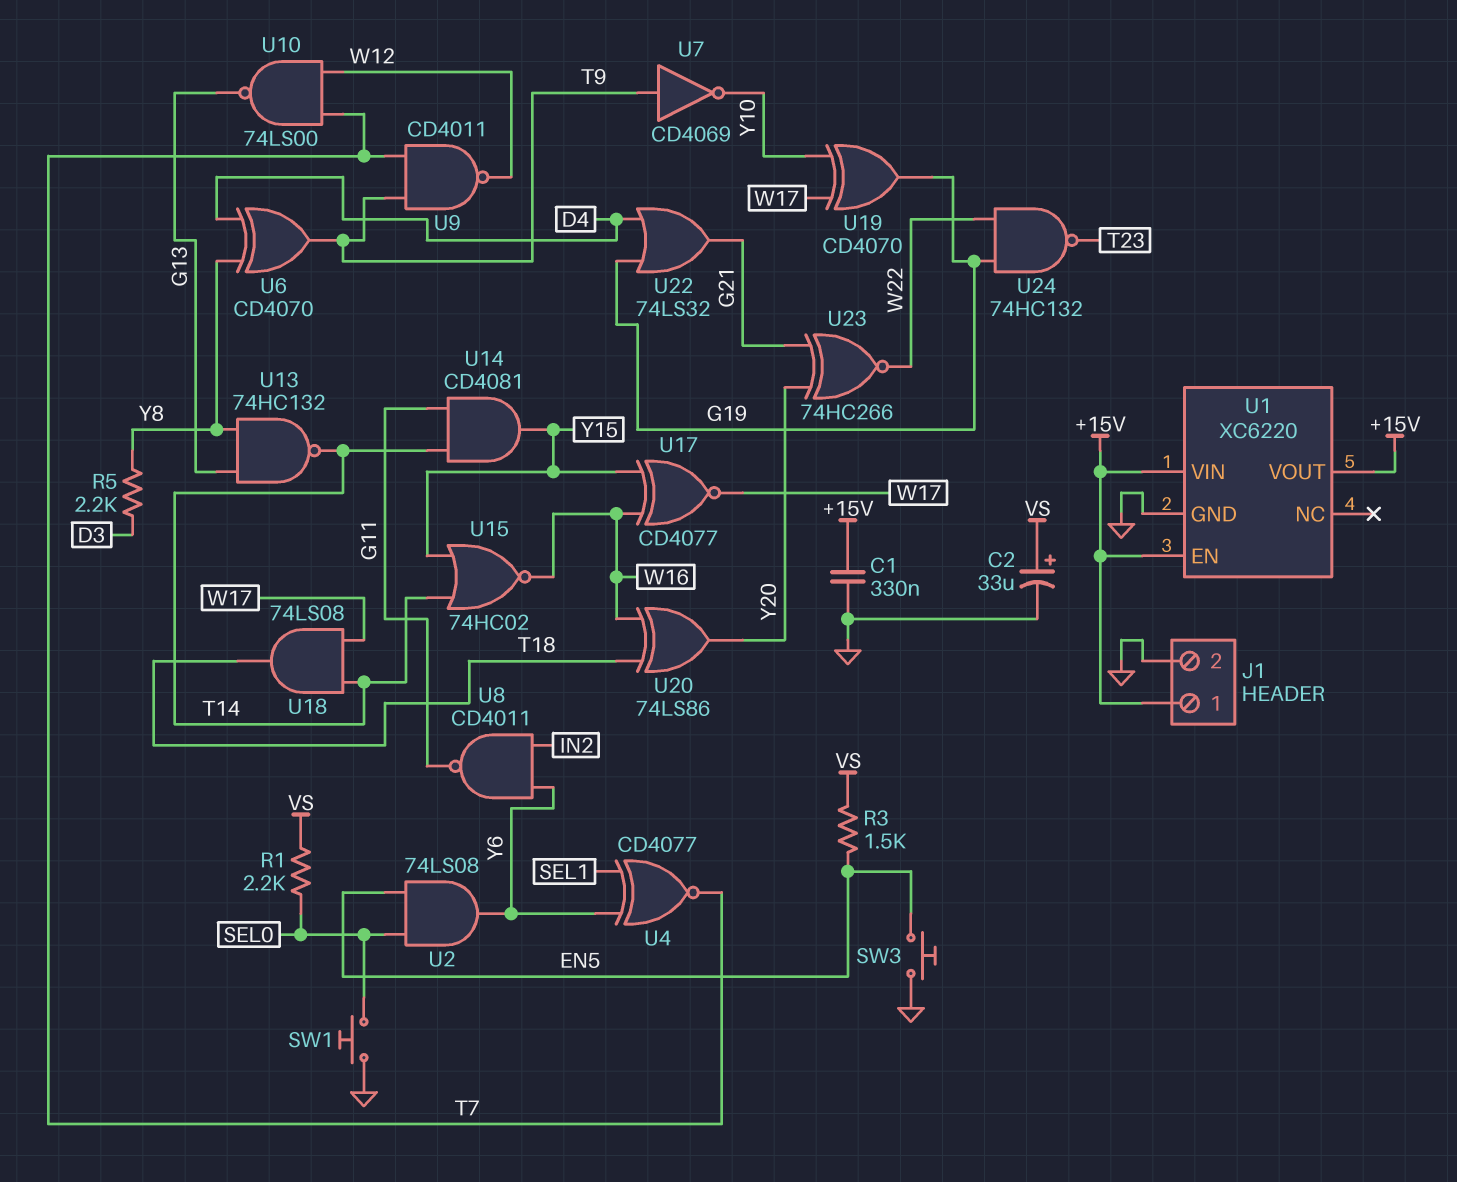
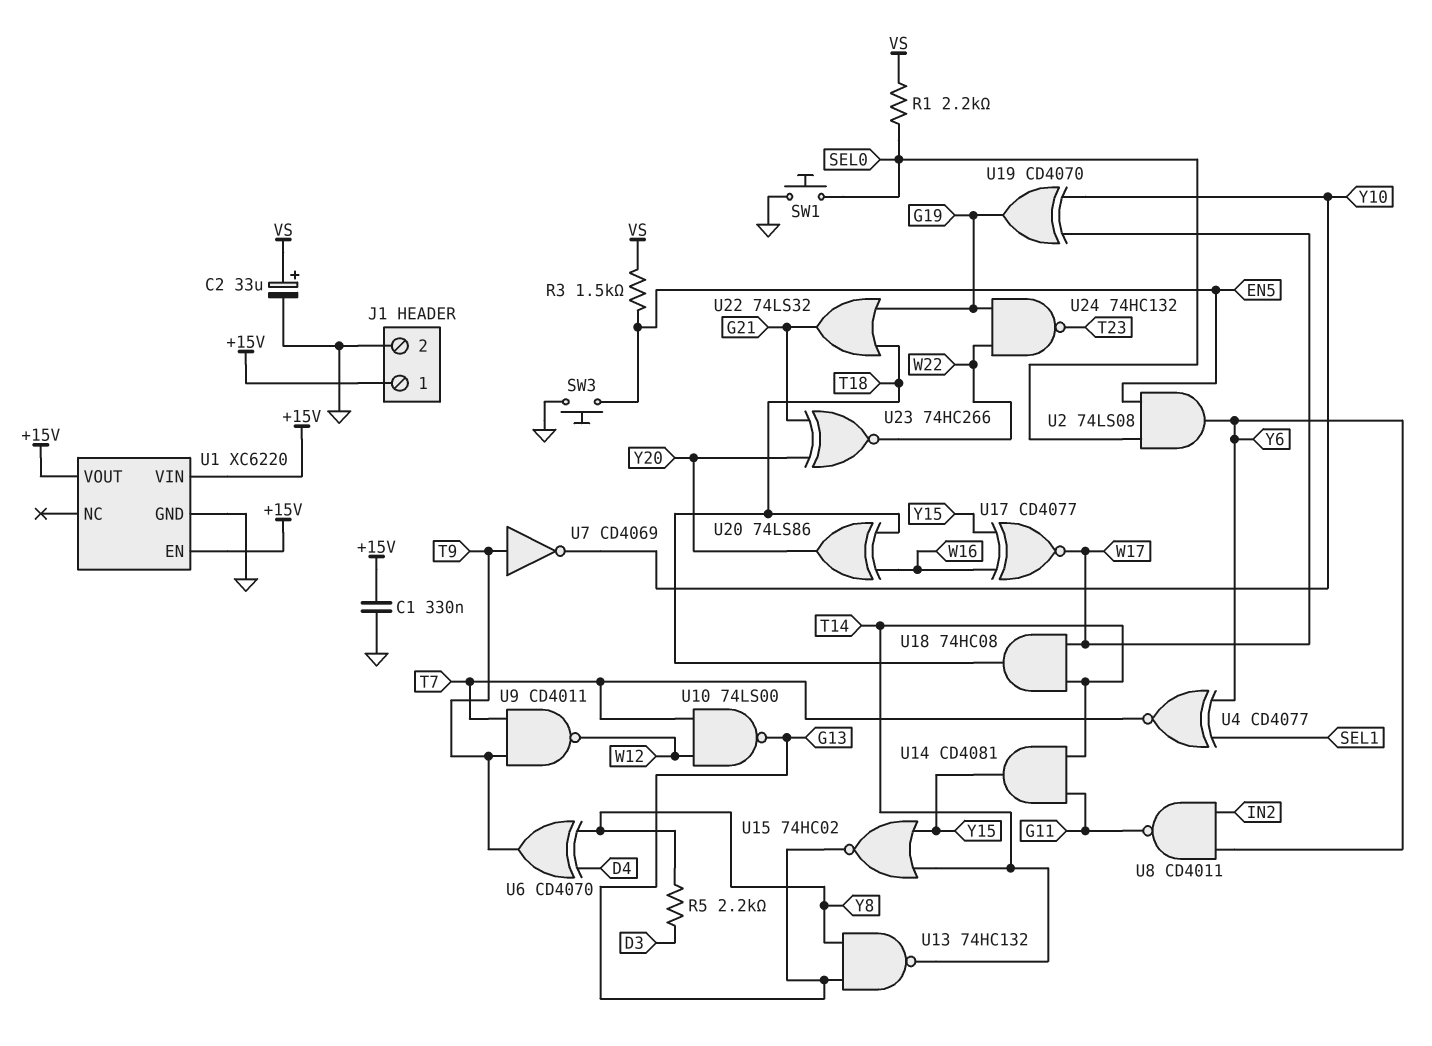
U15: NOR 74HC02 (in T14, in Y15, out W16) -> NOR 74HC02 (in T14, in Y15, out G13)
U18: AND 74LS08 (in T14, in W17, out T18) -> AND 74HC08 (in T14, in W17, out T18)
U22: OR 74LS32 (in D4, in G19, out G21) -> OR 74LS32 (in G19, in T18, out G21)

